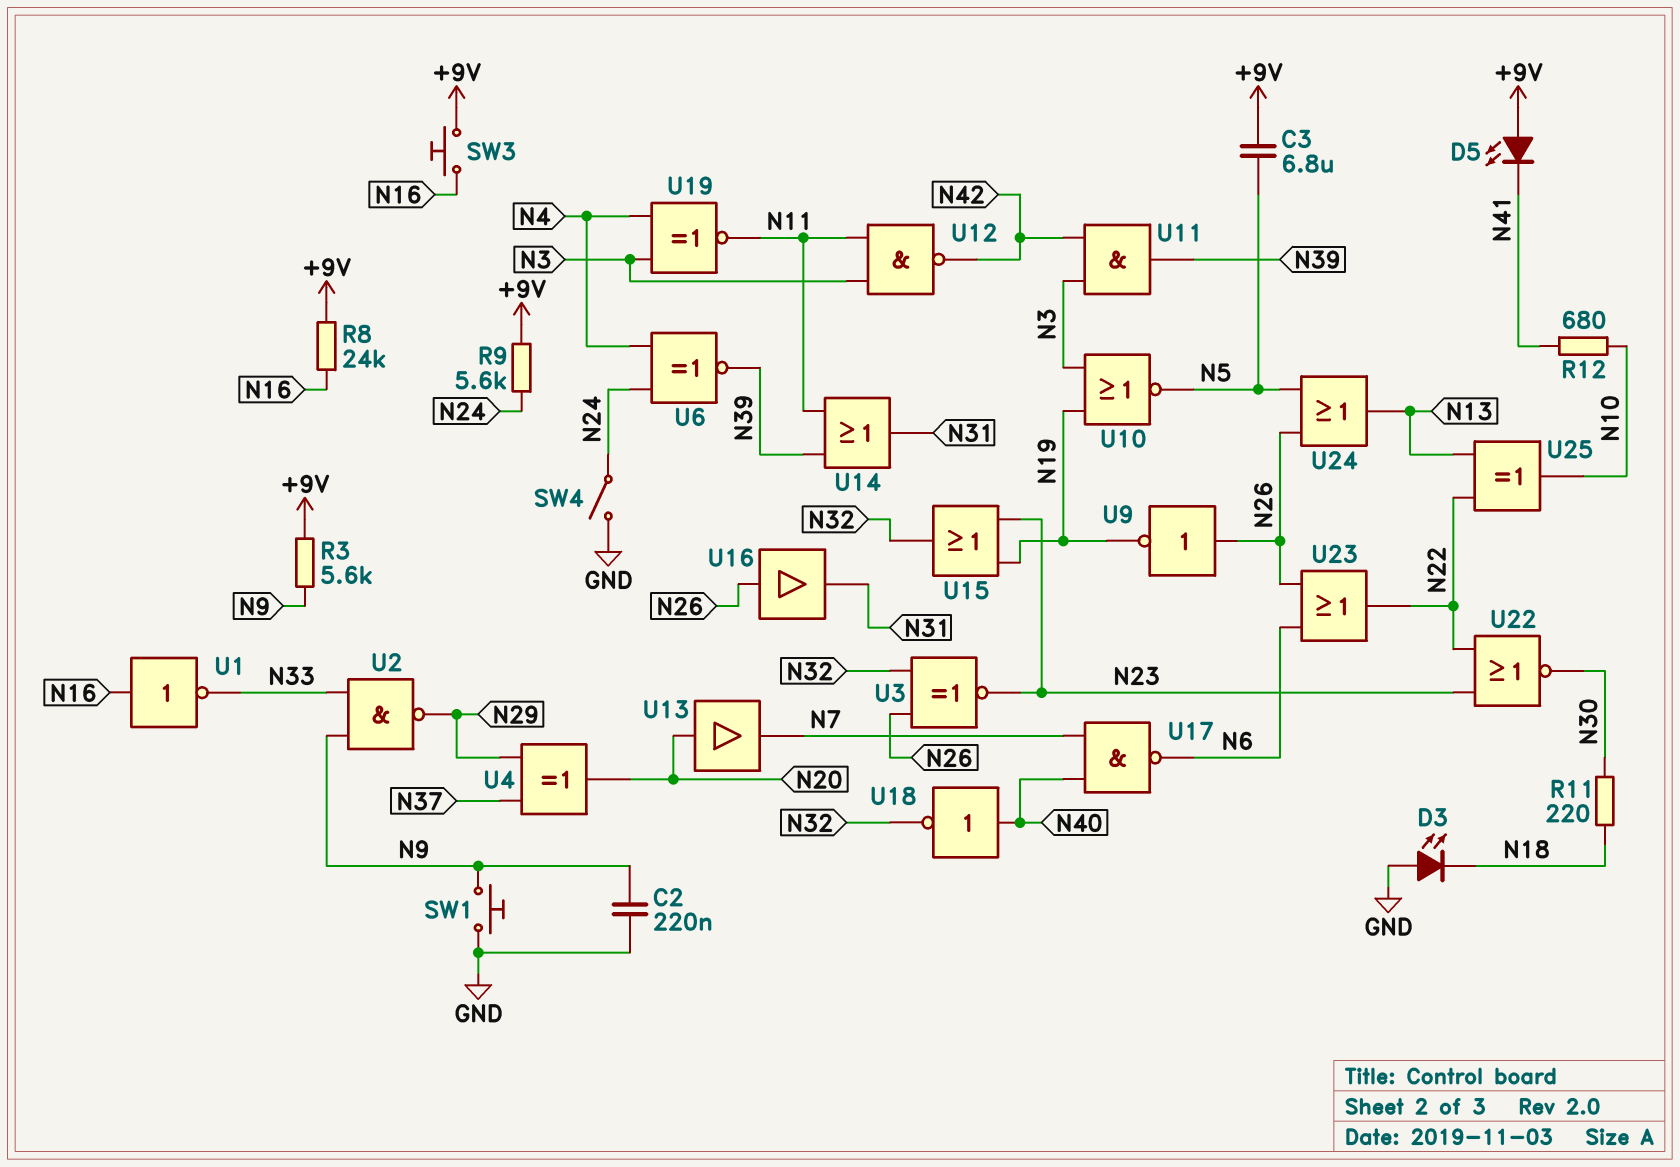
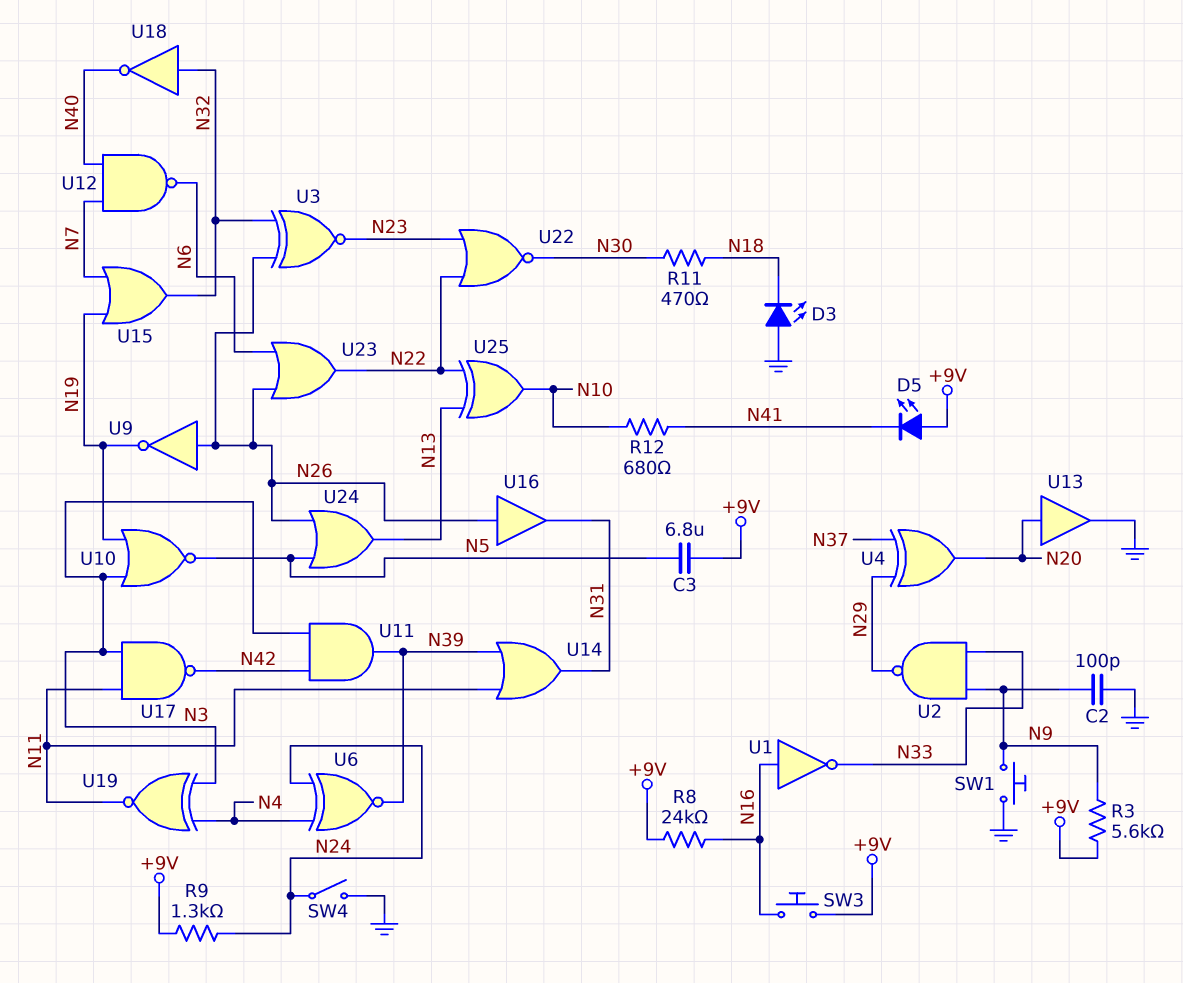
C2: 220nF (GND, N9) -> 100pF (GND, N9)
R9: 5.6k (+9V, N24) -> 1.3k (+9V, N24)
R11: 220 (N18, N30) -> 470 (N18, N30)
U12: NAND (in N3, in N11, out N42) -> NAND (in N7, in N40, out N6)
U13: buffer (in N20, out N7) -> buffer (in N20, out GND)
U15: OR (in N19, in N23, out N32) -> OR (in N7, in N19, out N32)
U17: NAND (in N7, in N40, out N6) -> NAND (in N3, in N11, out N42)
U18: NOT (in N40, out N32) -> NOT (in N32, out N40)

